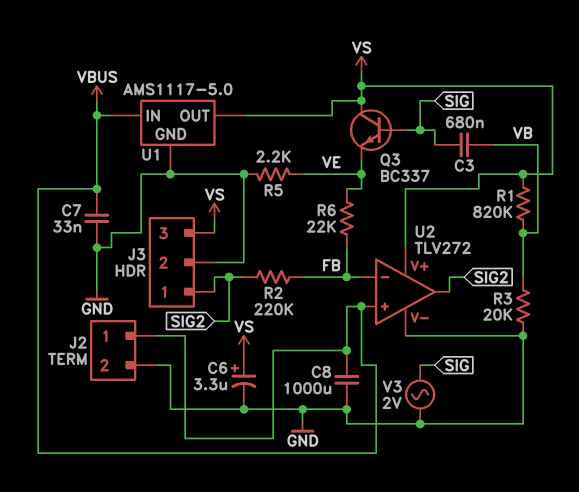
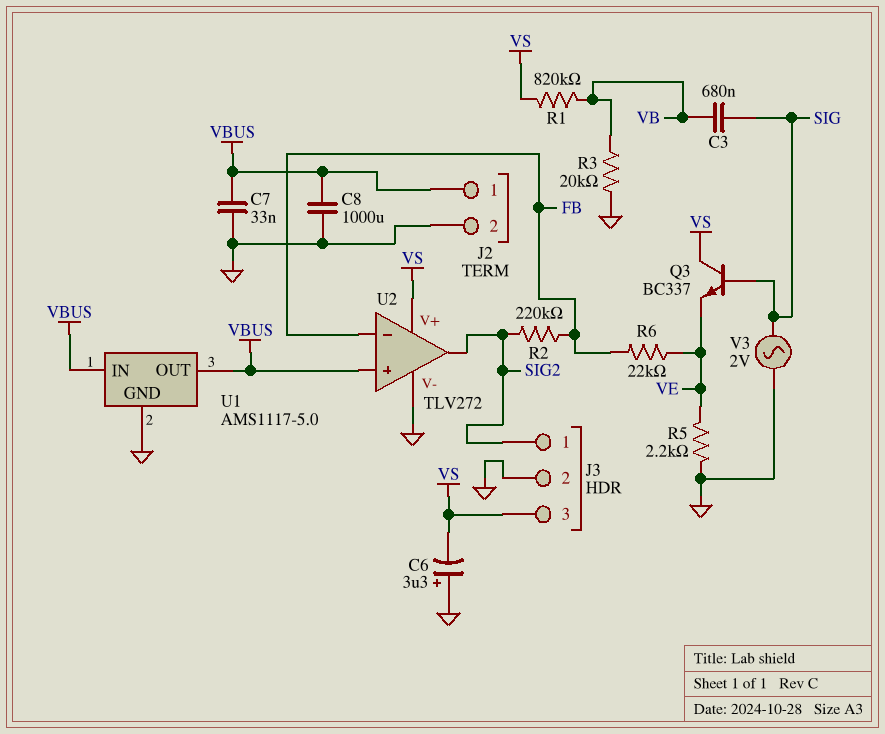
C6: 3.3uF (plus VS, minus GND) -> 3.3uF (plus GND, minus VS)
U1 pin OUT: VS -> VBUS

